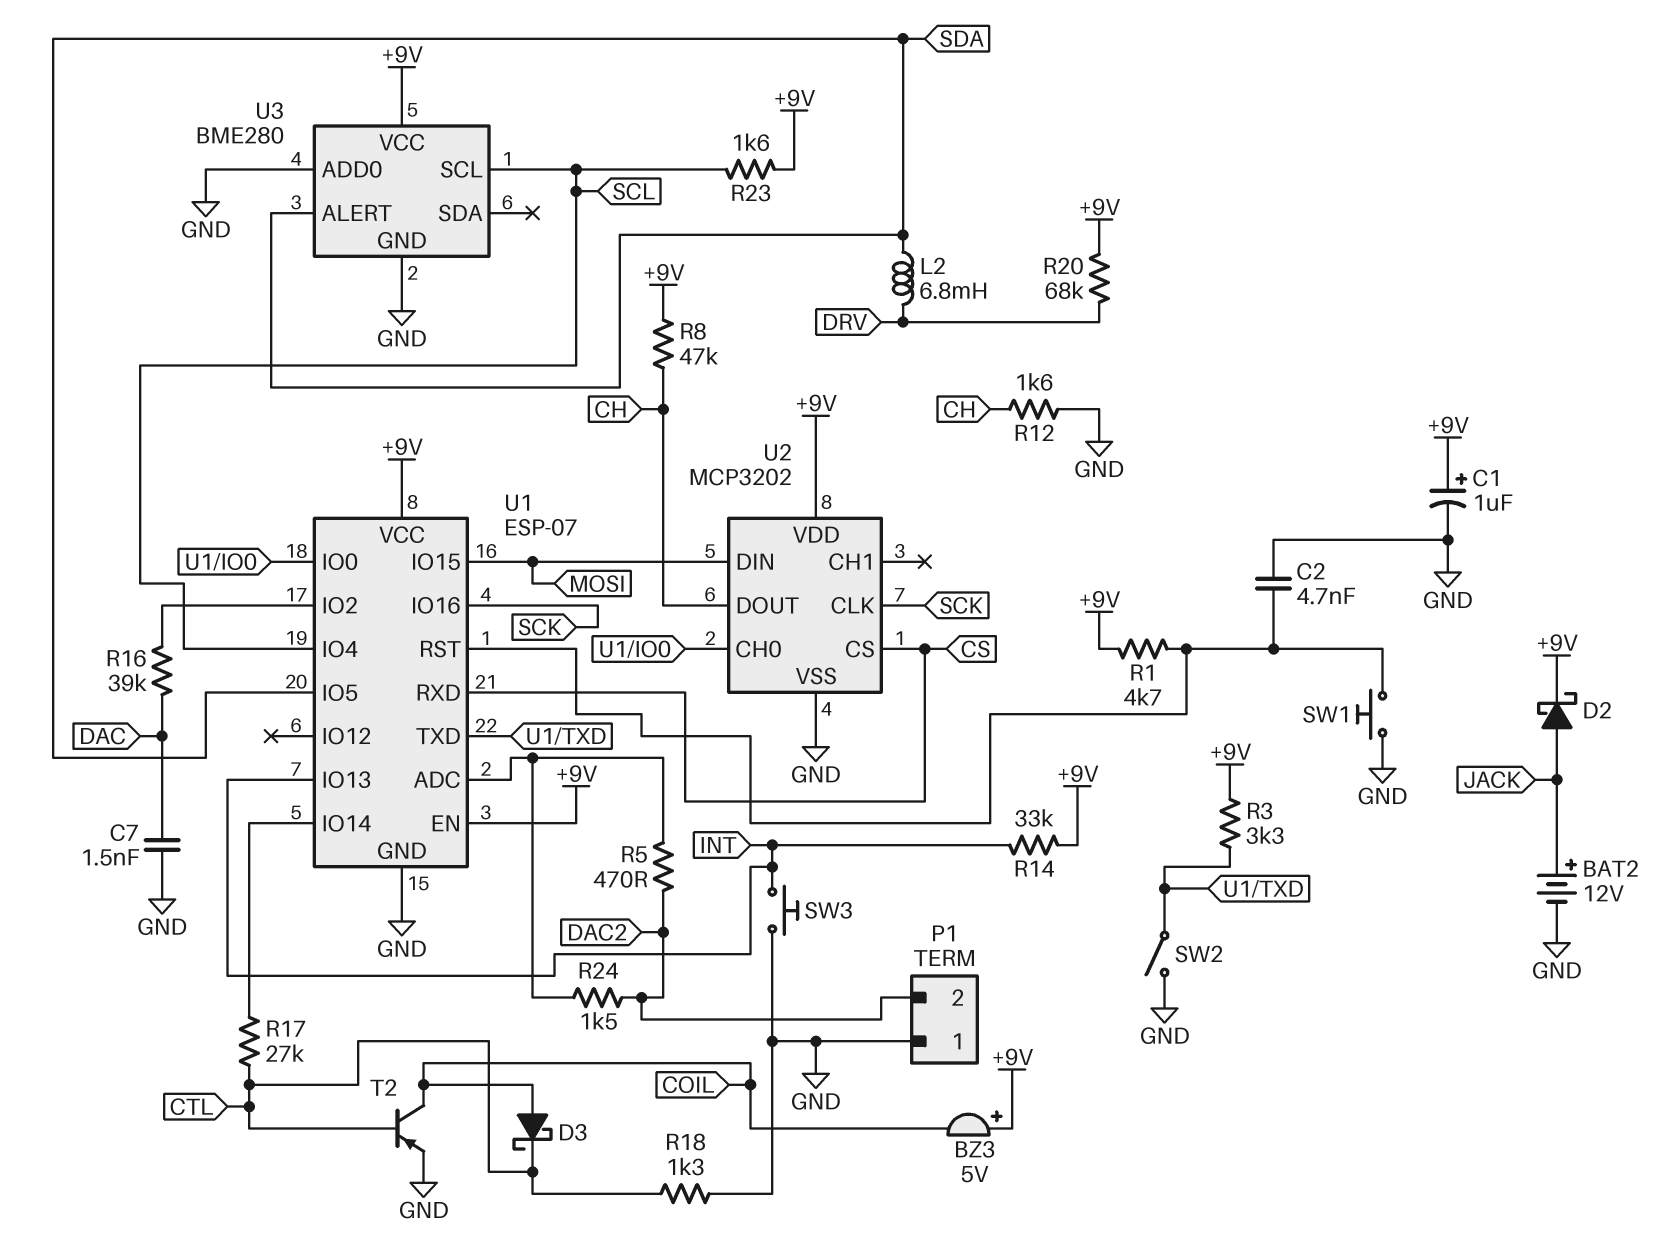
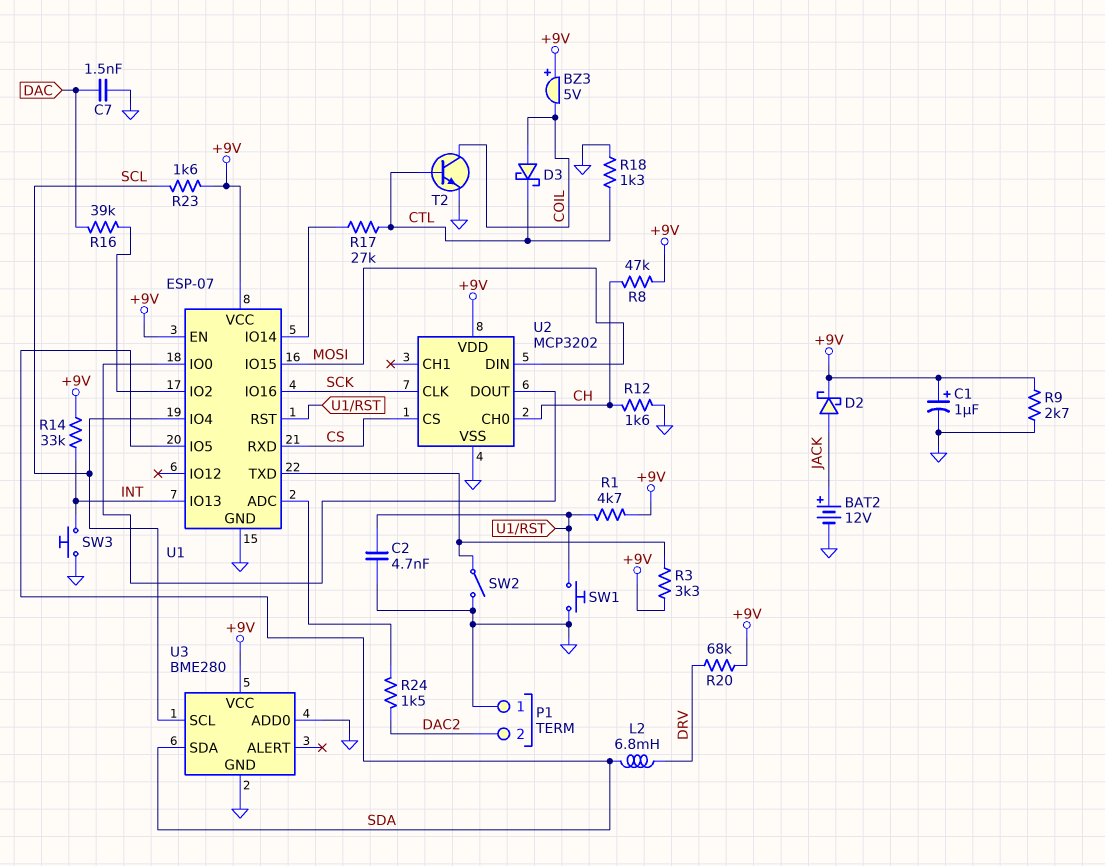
R5: 470 (DAC2, U1/ADC) -> none
R9: none -> 2.7k (+9V, GND)
T2: PNP (B CTL, C COIL, E GND) -> NPN (B CTL, C COIL, E GND)
U2 pin CH0: U1/IO0 -> CH
U2 pin DOUT: CH -> U1/IO0
U3 pin ALERT: SDA -> none
U3 pin SDA: none -> SDA

